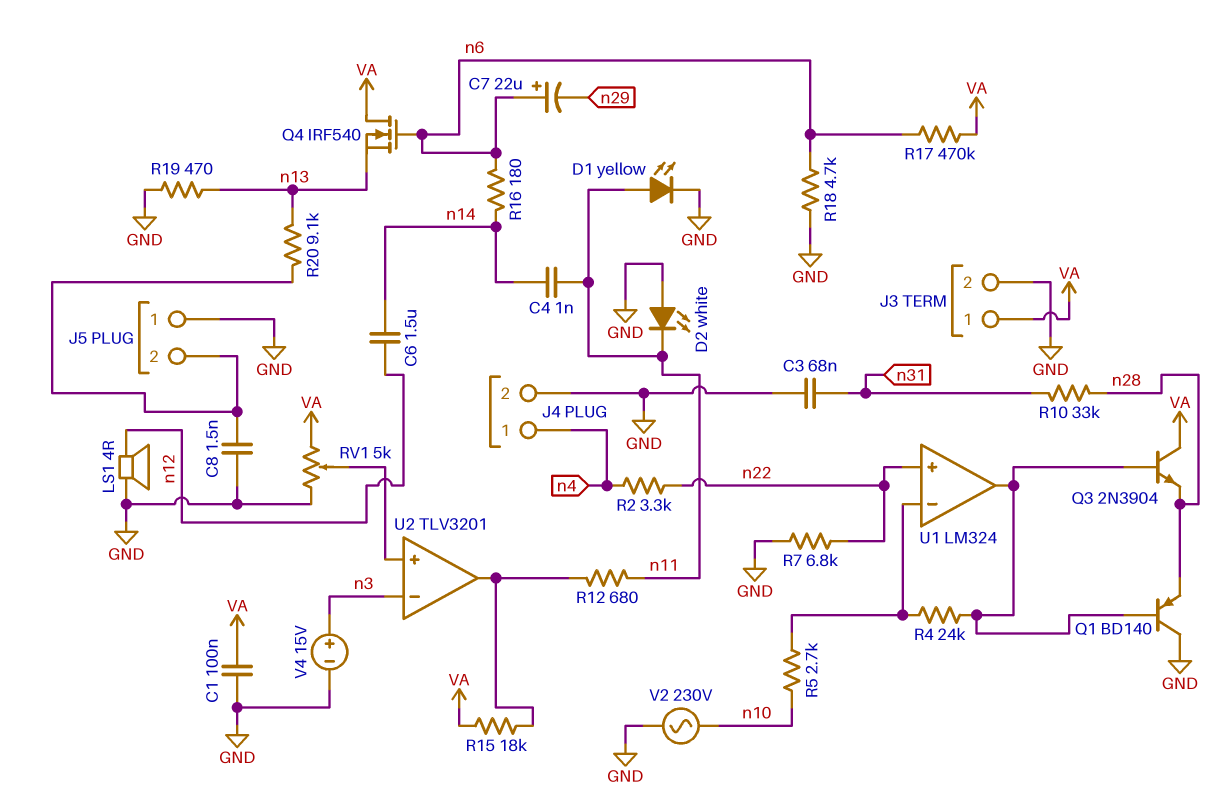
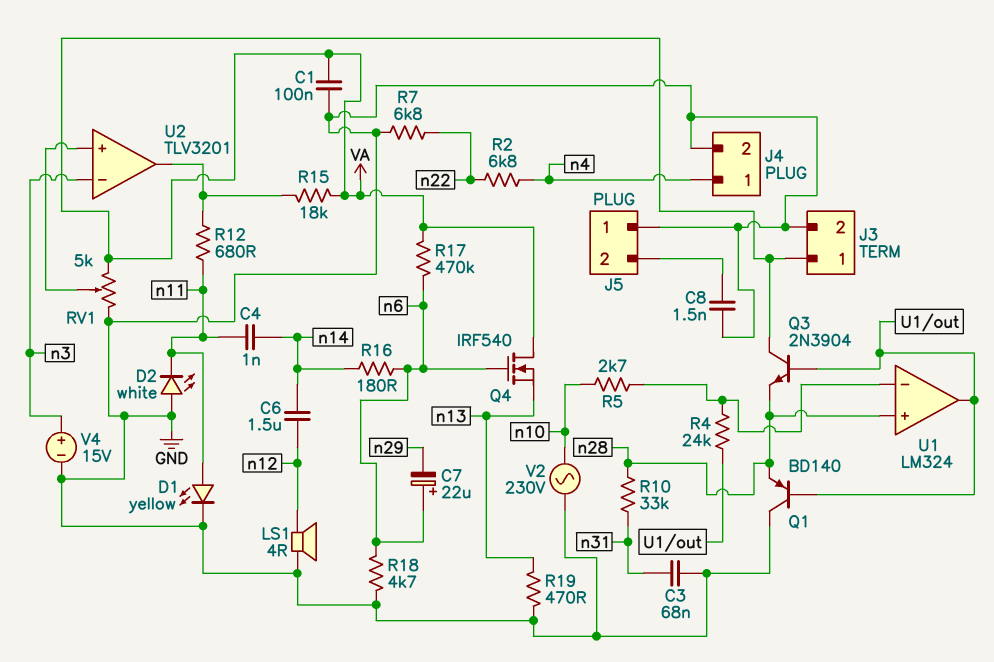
R2: 3.3k (n4, n22) -> 6.8k (n4, n22)
R20: 9.1k (J5/2, n13) -> none
U1 pin in+: n22 -> n28

